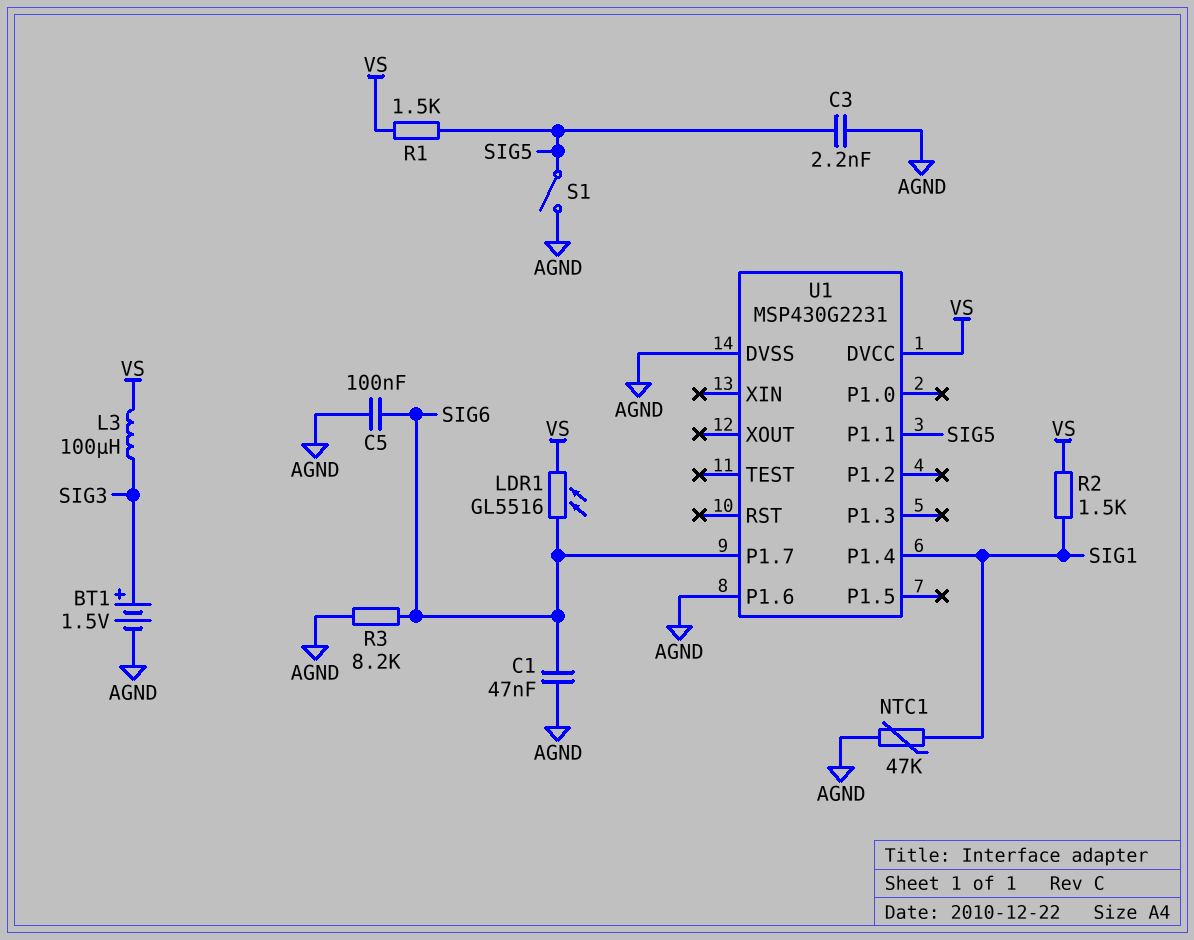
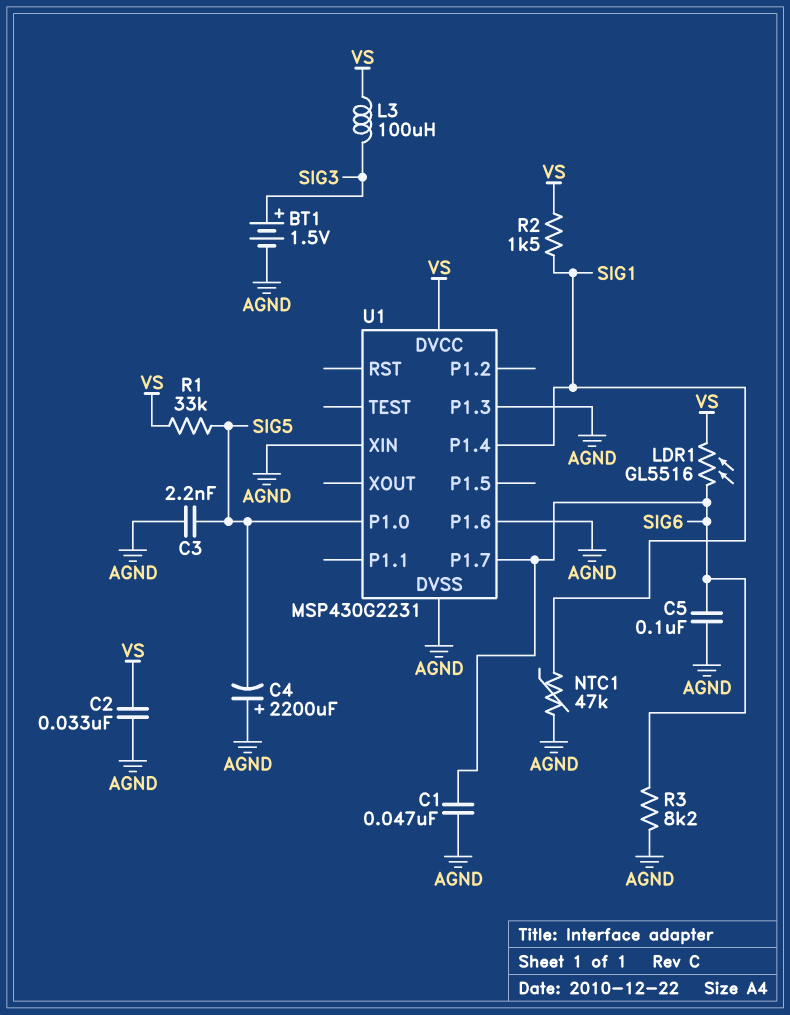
C2: none -> 33nF (AGND, VS)
C4: none -> 2200uF (plus AGND, minus SIG5)
R1: 1.5k (SIG5, VS) -> 33k (SIG5, VS)
S1: switch (AGND, SIG5) -> none
U1 pin P1.0: none -> SIG5
U1 pin P1.1: SIG5 -> none
U1 pin P1.3: none -> AGND
U1 pin XIN: none -> AGND

